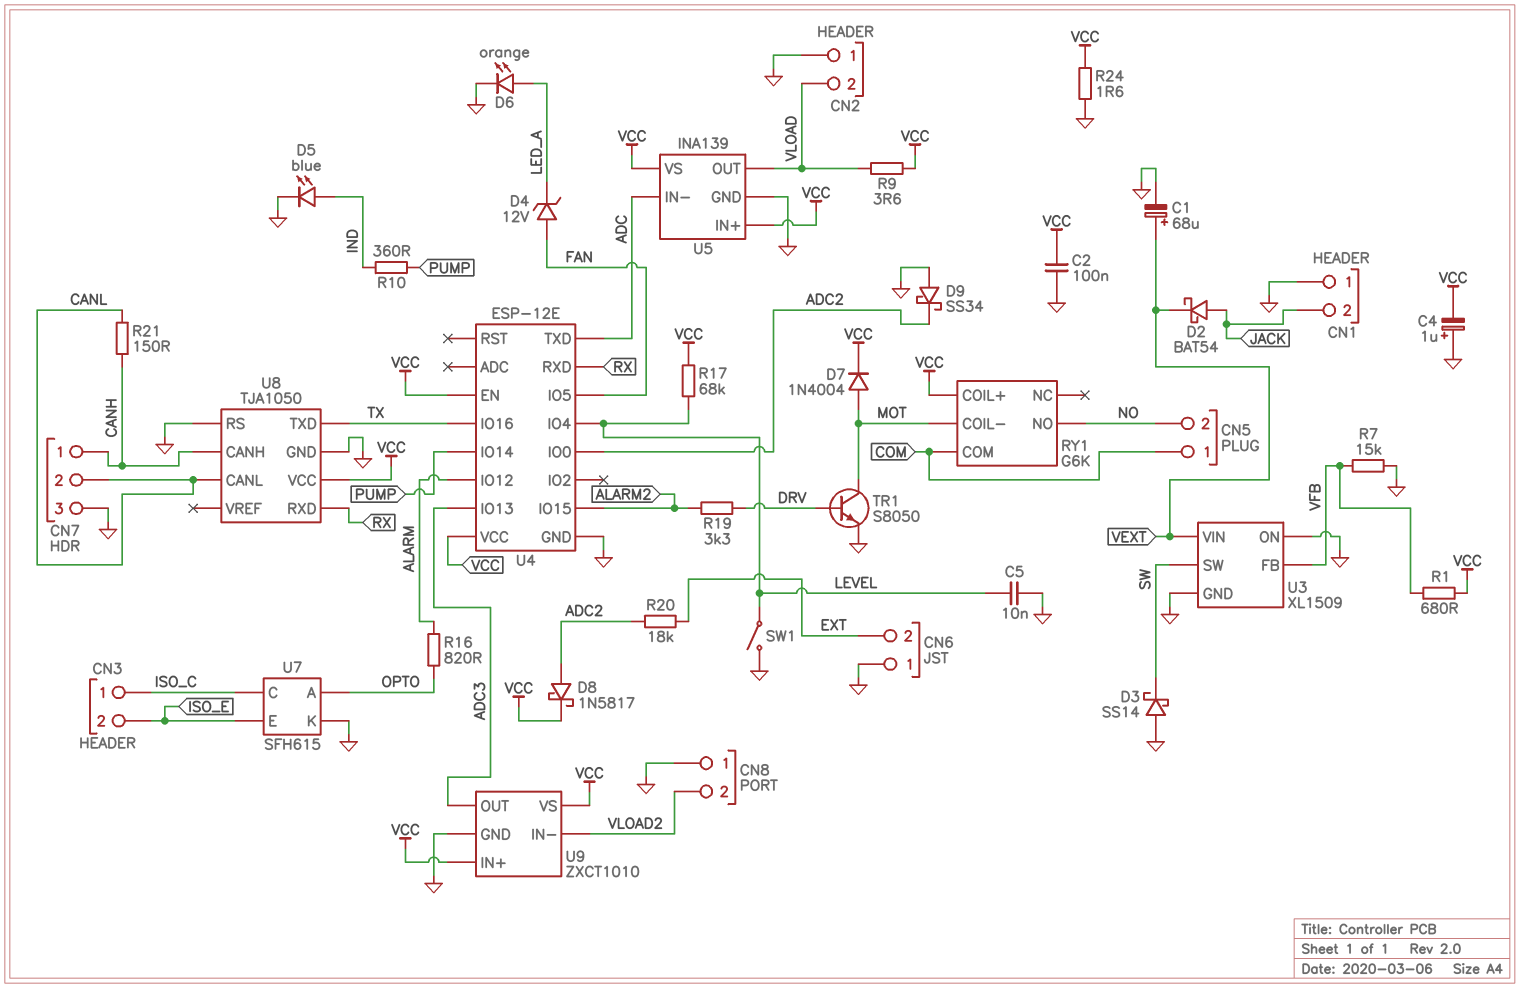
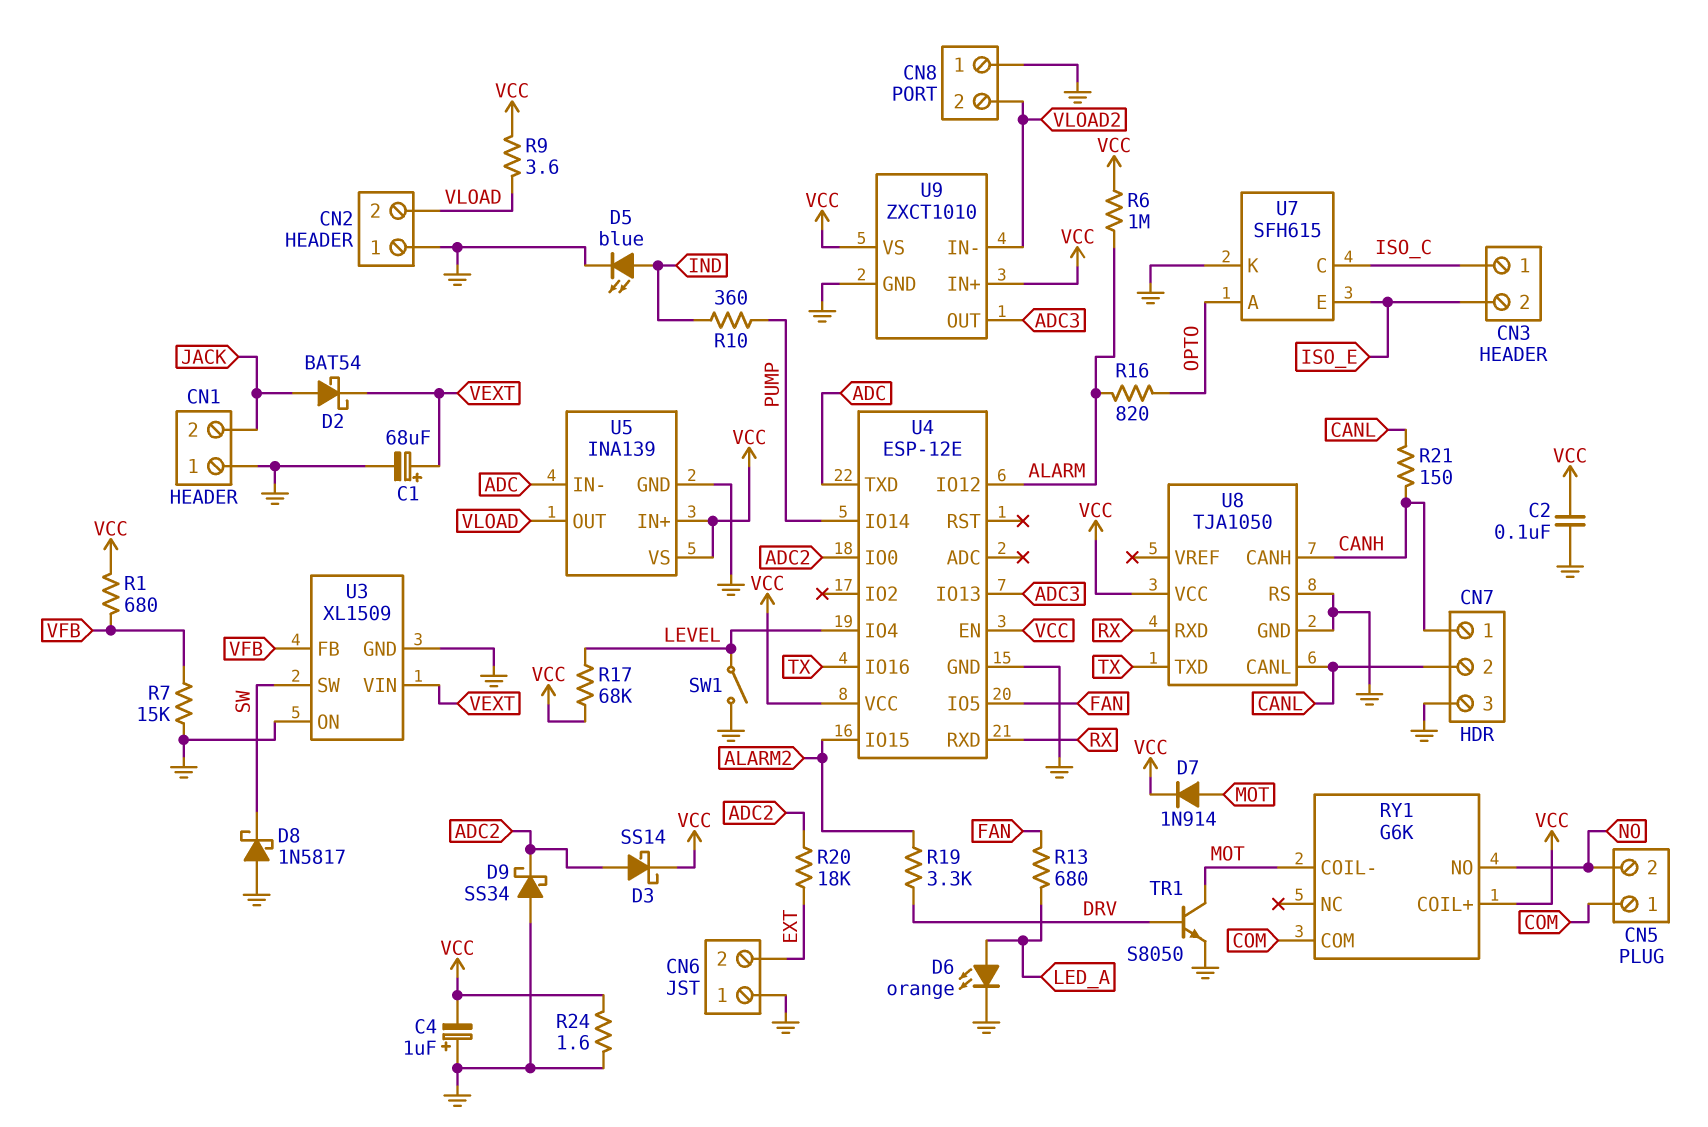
C5: 10nF (GND, LEVEL) -> none
D3: schottky SS14 (A GND, K SW) -> schottky SS14 (A ADC2, K VCC)
D4: zener 12V (A FAN, K LED_A) -> none
D7: diode 1N4004 (A MOT, K VCC) -> diode 1N914 (A MOT, K VCC)
D8: schottky 1N5817 (A ADC2, K VCC) -> schottky 1N5817 (A GND, K SW)
R6: none -> 1M (ALARM, VCC)
R13: none -> 680 (FAN, LED_A)

